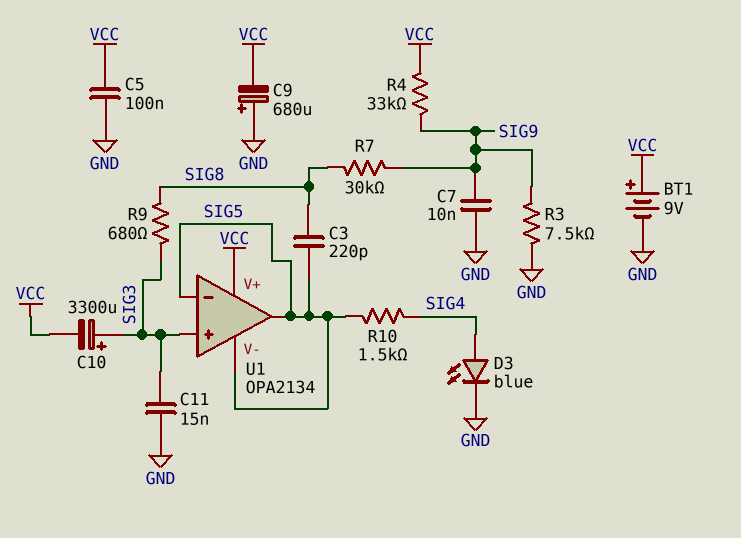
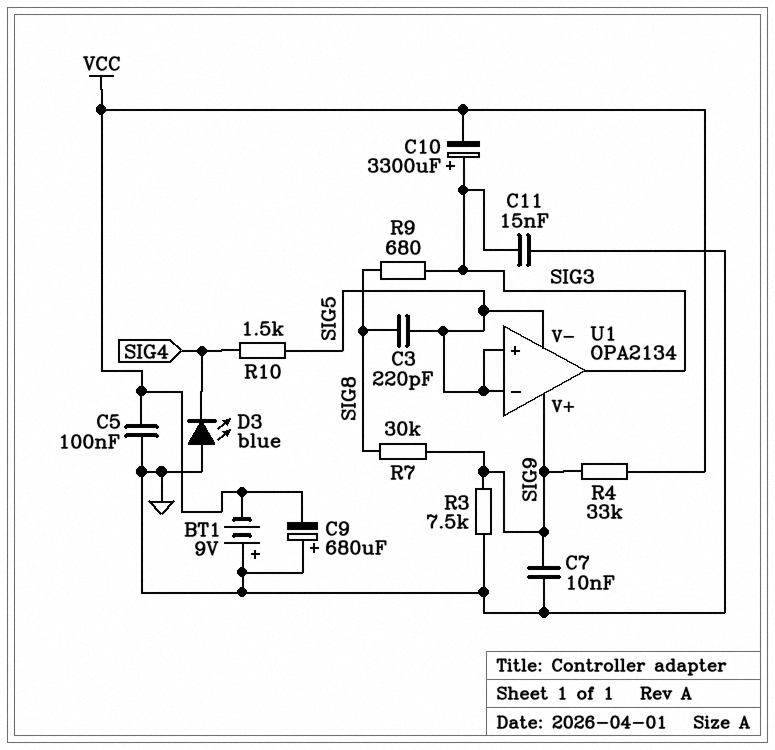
BT1: 9V (plus VCC, minus GND) -> 9V (plus GND, minus VCC)
D3: LED blue (A SIG4, K GND) -> LED blue (A GND, K SIG4)
U1 pin V+: VCC -> SIG9
U1 pin in+: SIG3 -> SIG5
U1 pin out: SIG5 -> SIG3

